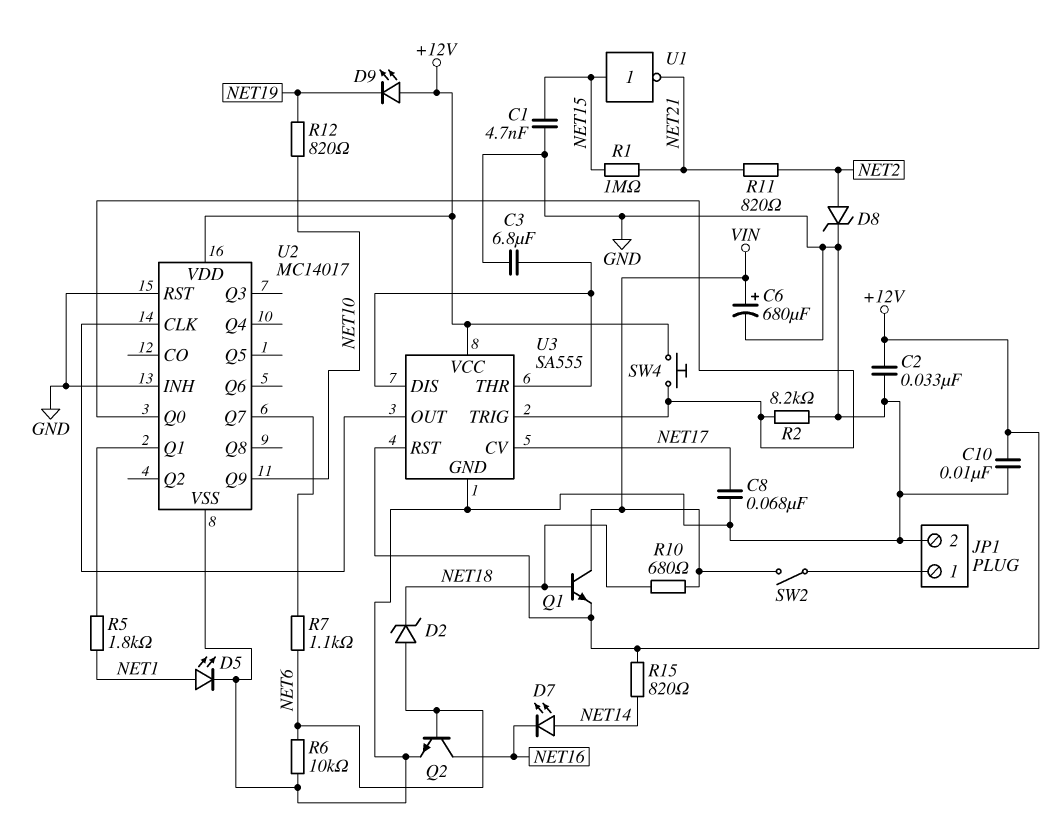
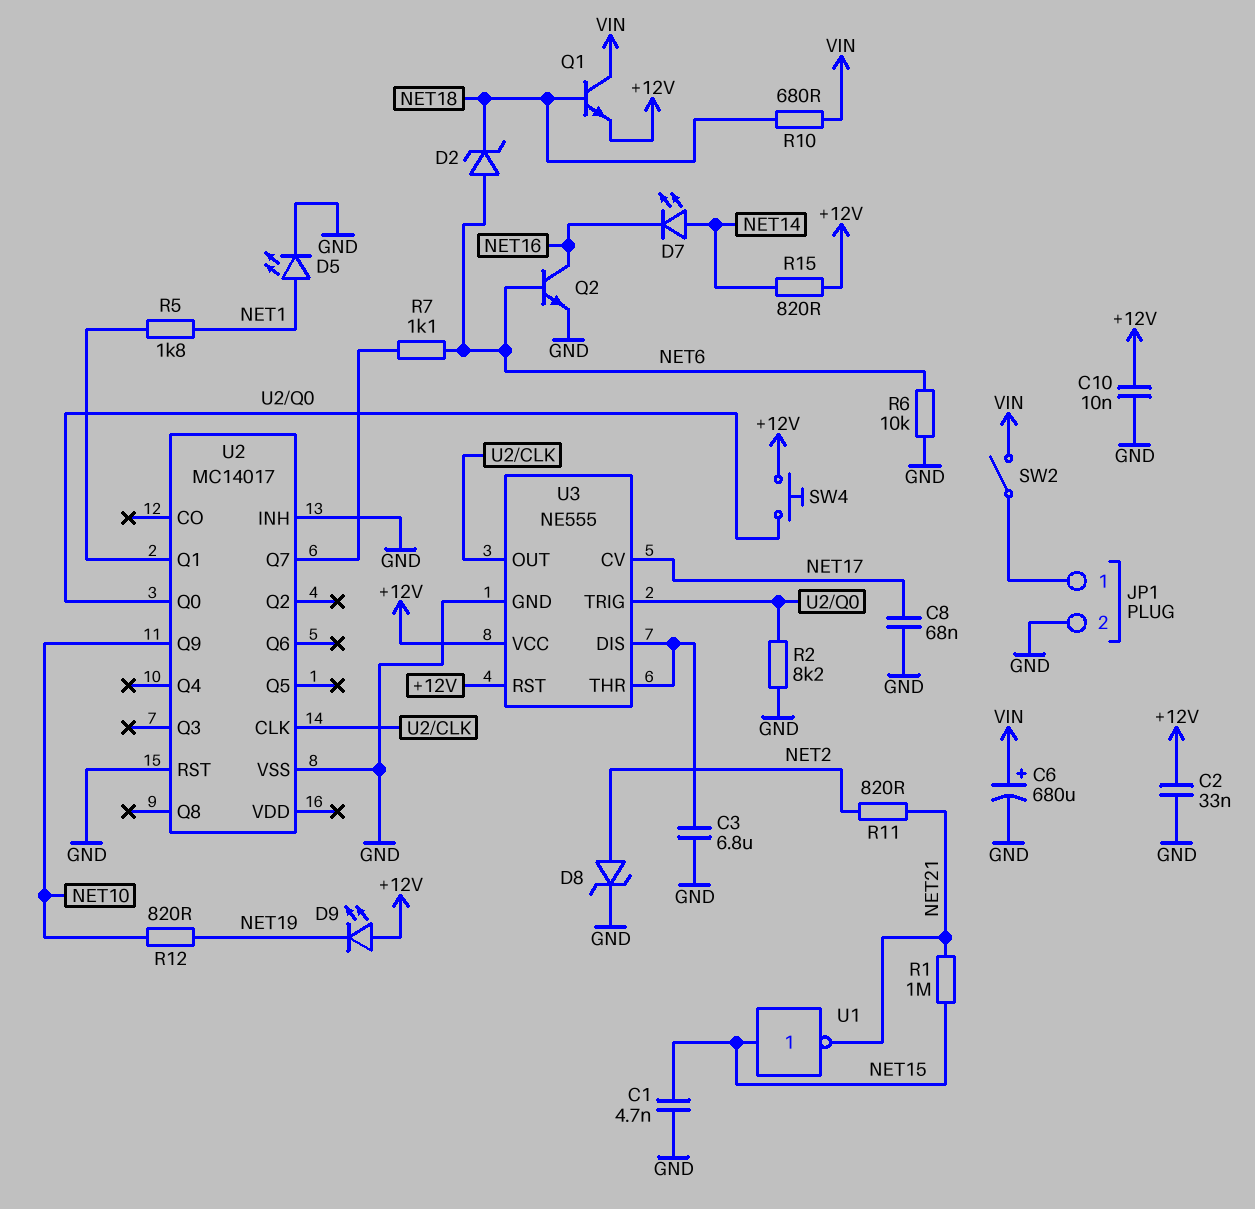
U2 pin VDD: +12V -> none
U3: SA555 -> NE555

